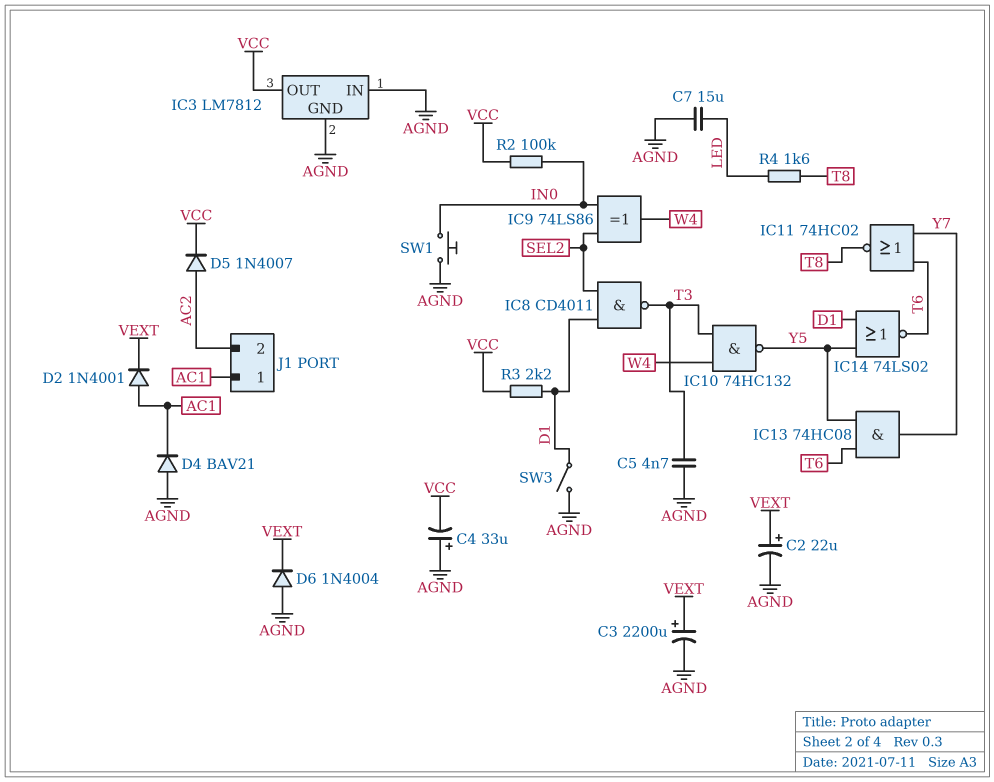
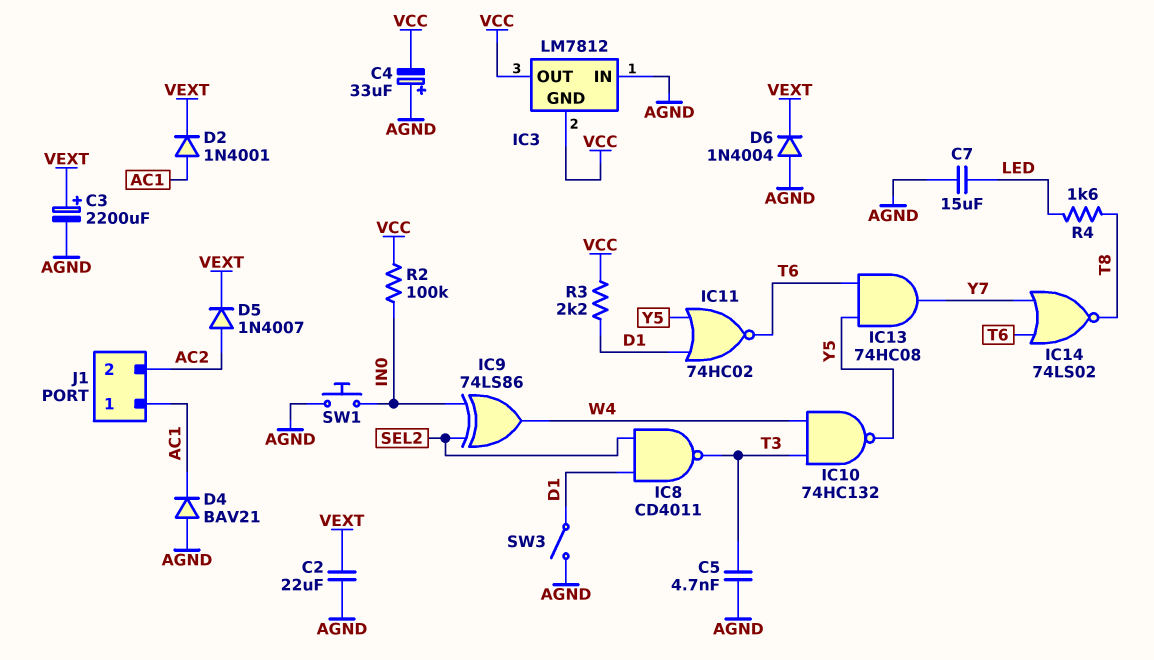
C2: 22uF (plus VEXT, minus AGND) -> 22uF (AGND, VEXT)
D5: diode 1N4007 (A AC2, K VCC) -> diode 1N4007 (A AC2, K VEXT)
IC3 pin GND: AGND -> VCC
IC11: NOR 74HC02 (in T6, in Y7, out T8) -> NOR 74HC02 (in D1, in Y5, out T6)
IC14: NOR 74LS02 (in D1, in Y5, out T6) -> NOR 74LS02 (in T6, in Y7, out T8)

